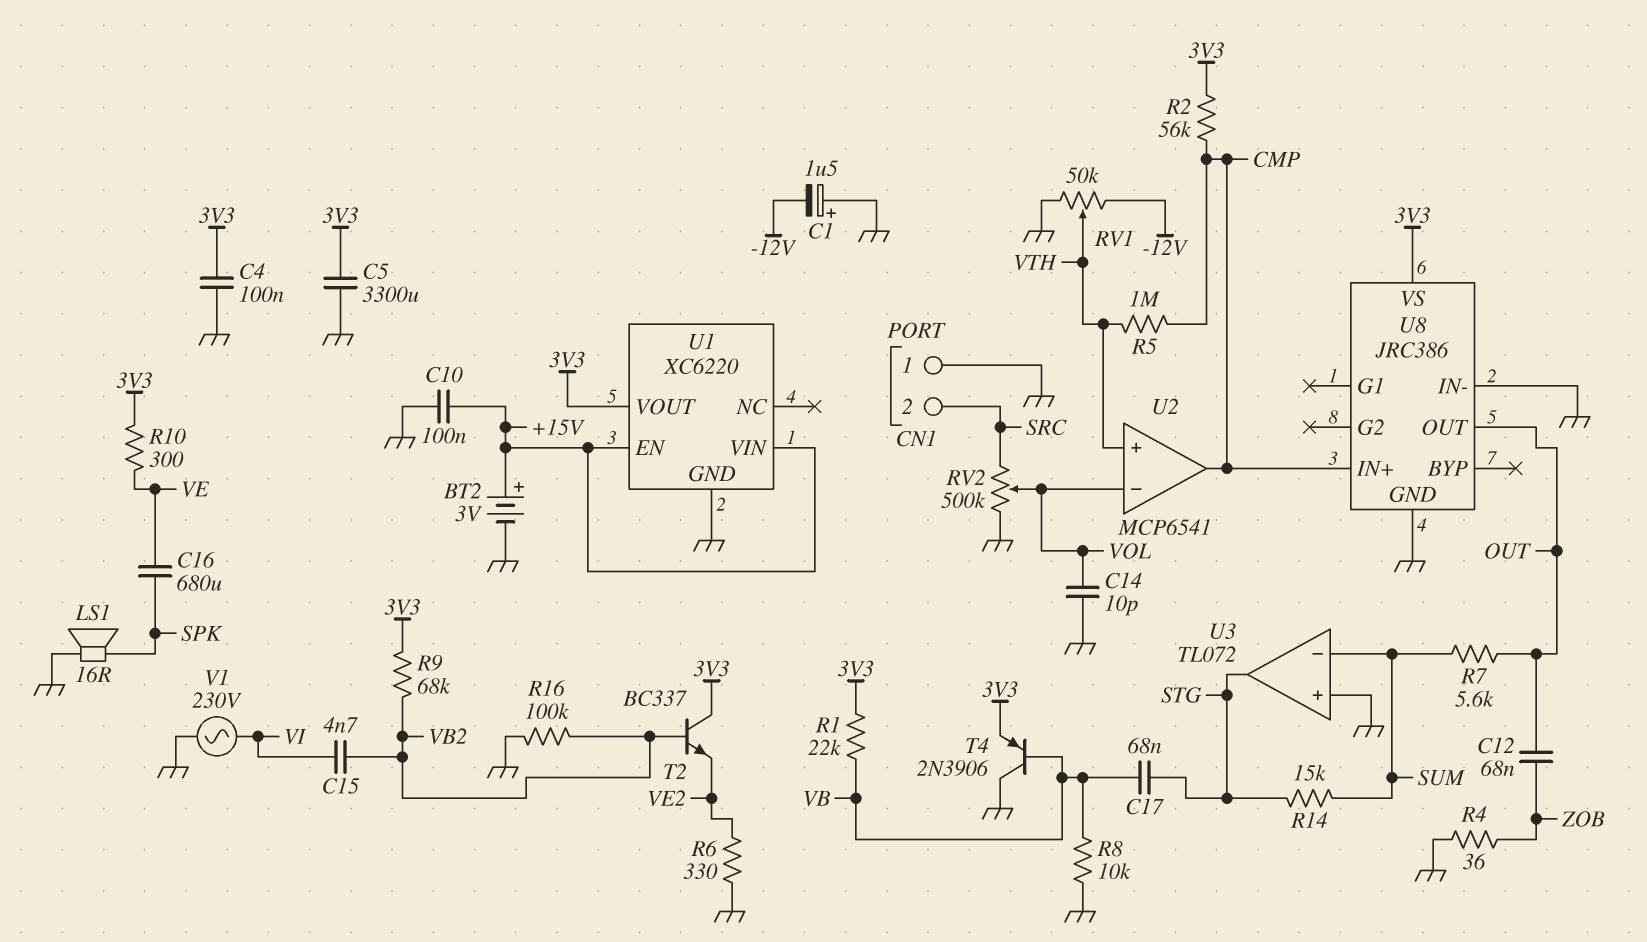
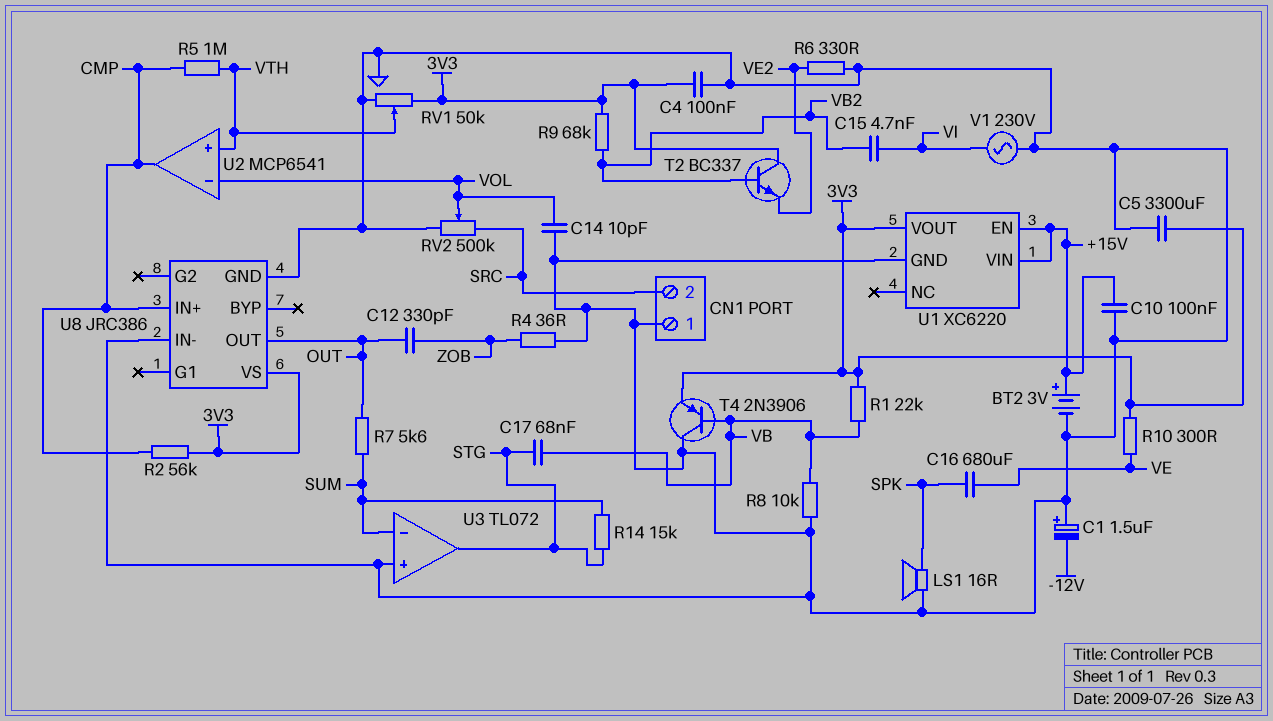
C12: 68nF (OUT, ZOB) -> 330pF (OUT, ZOB)
R16: 100k (GND, VB2) -> none
RV1: 50k (-12V, GND, wiper VTH) -> 50k (3V3, GND, wiper VTH)

